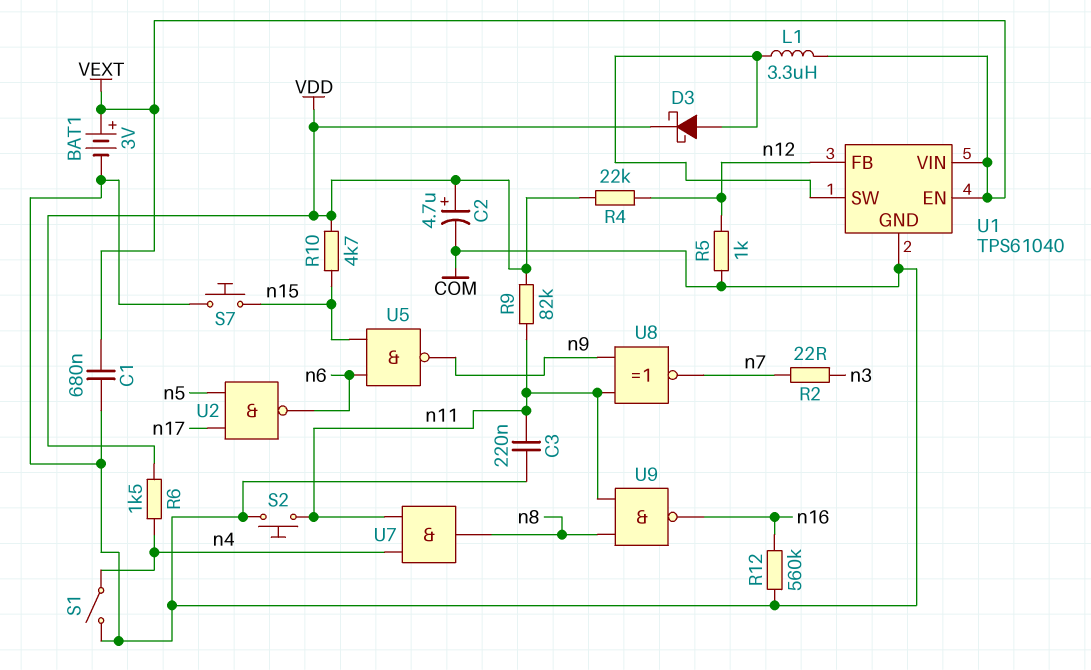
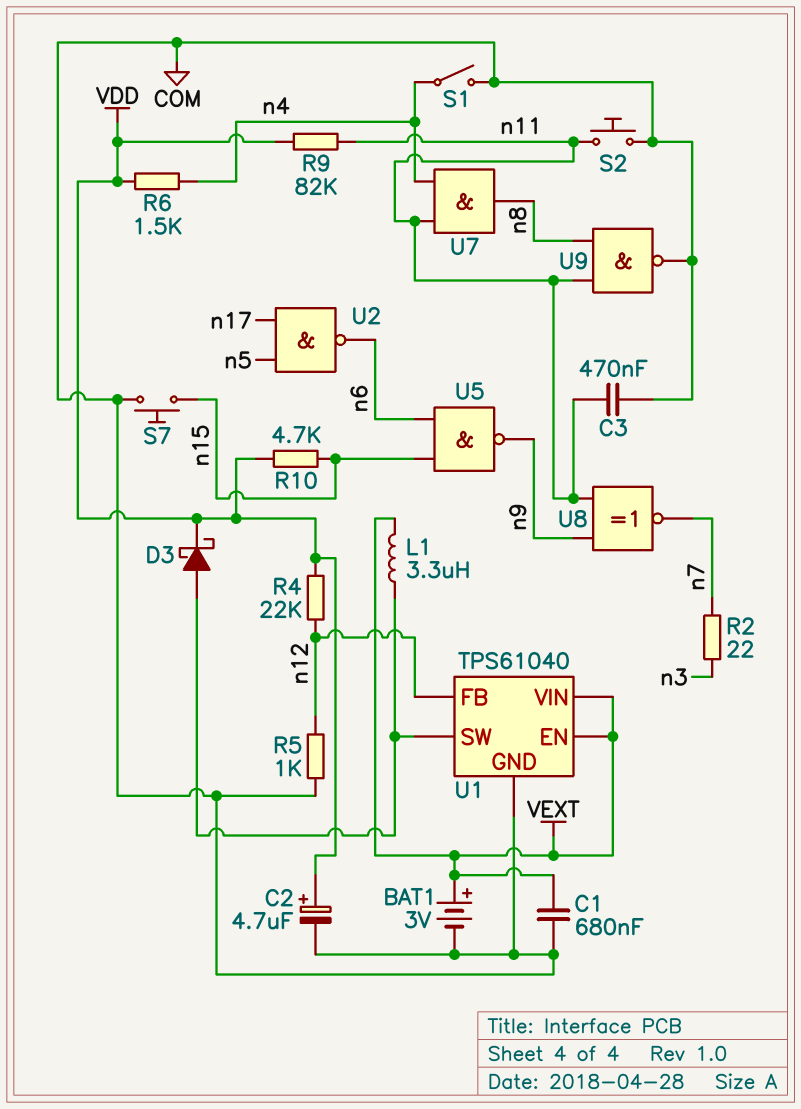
C3: 220nF (COM, n11) -> 470nF (COM, n11)
R12: 560k (COM, n16) -> none
U9: NAND (in n8, in n11, out n16) -> NAND (in n8, in n11, out COM)

